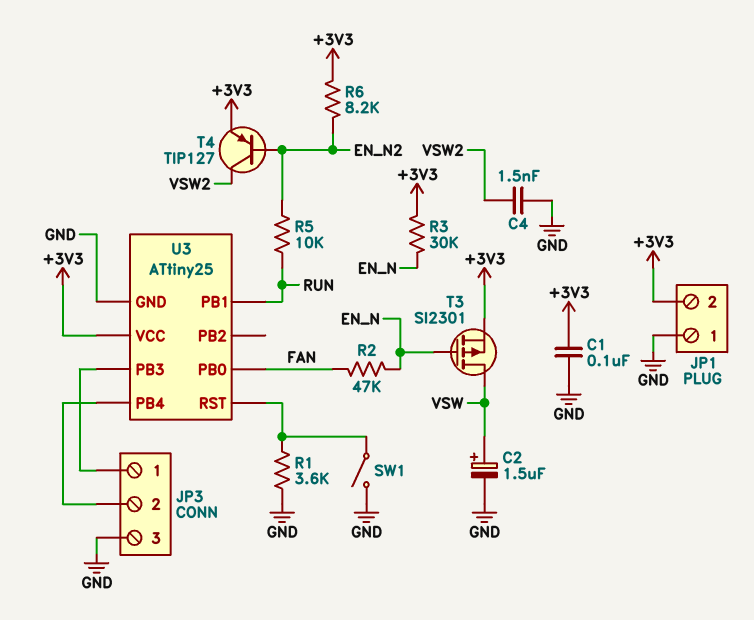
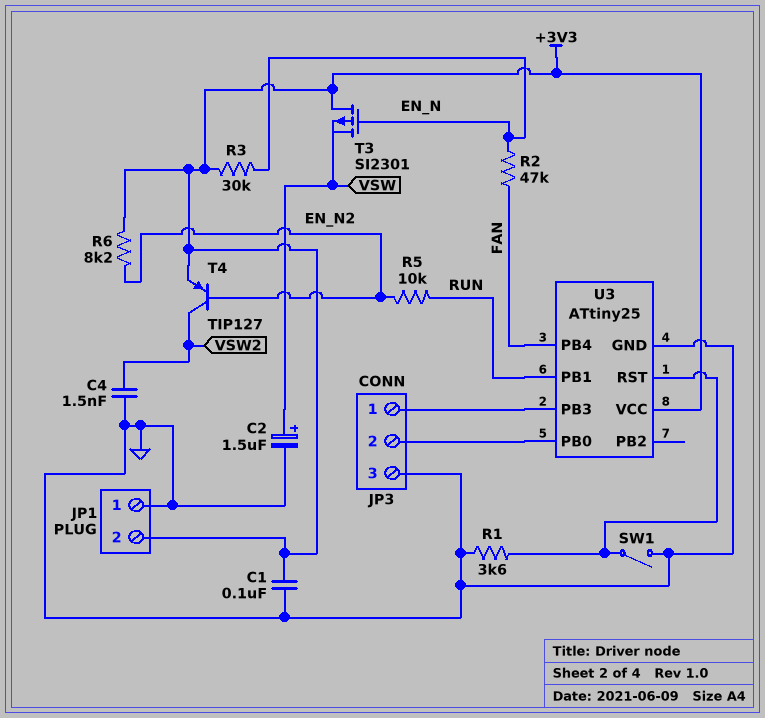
T3: PMOS SI2301 (G EN_N, D VSW, S +3V3) -> PMOS SI2301 (G EN_N, D +3V3, S VSW)
U3 pin PB0: FAN -> JP3/2
U3 pin PB4: JP3/2 -> FAN

